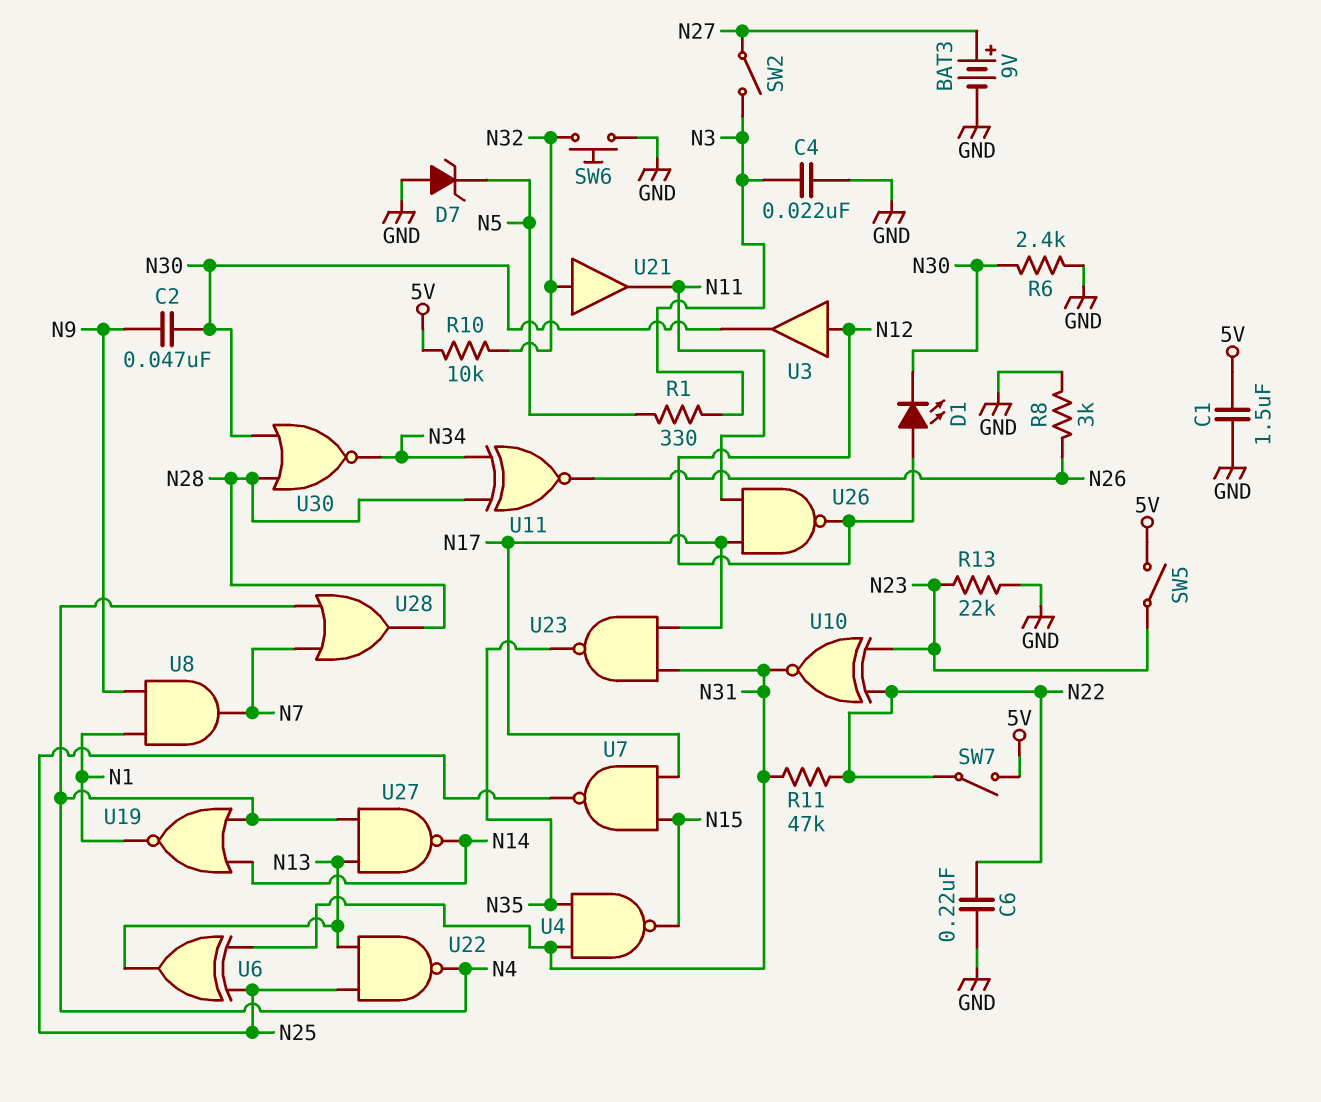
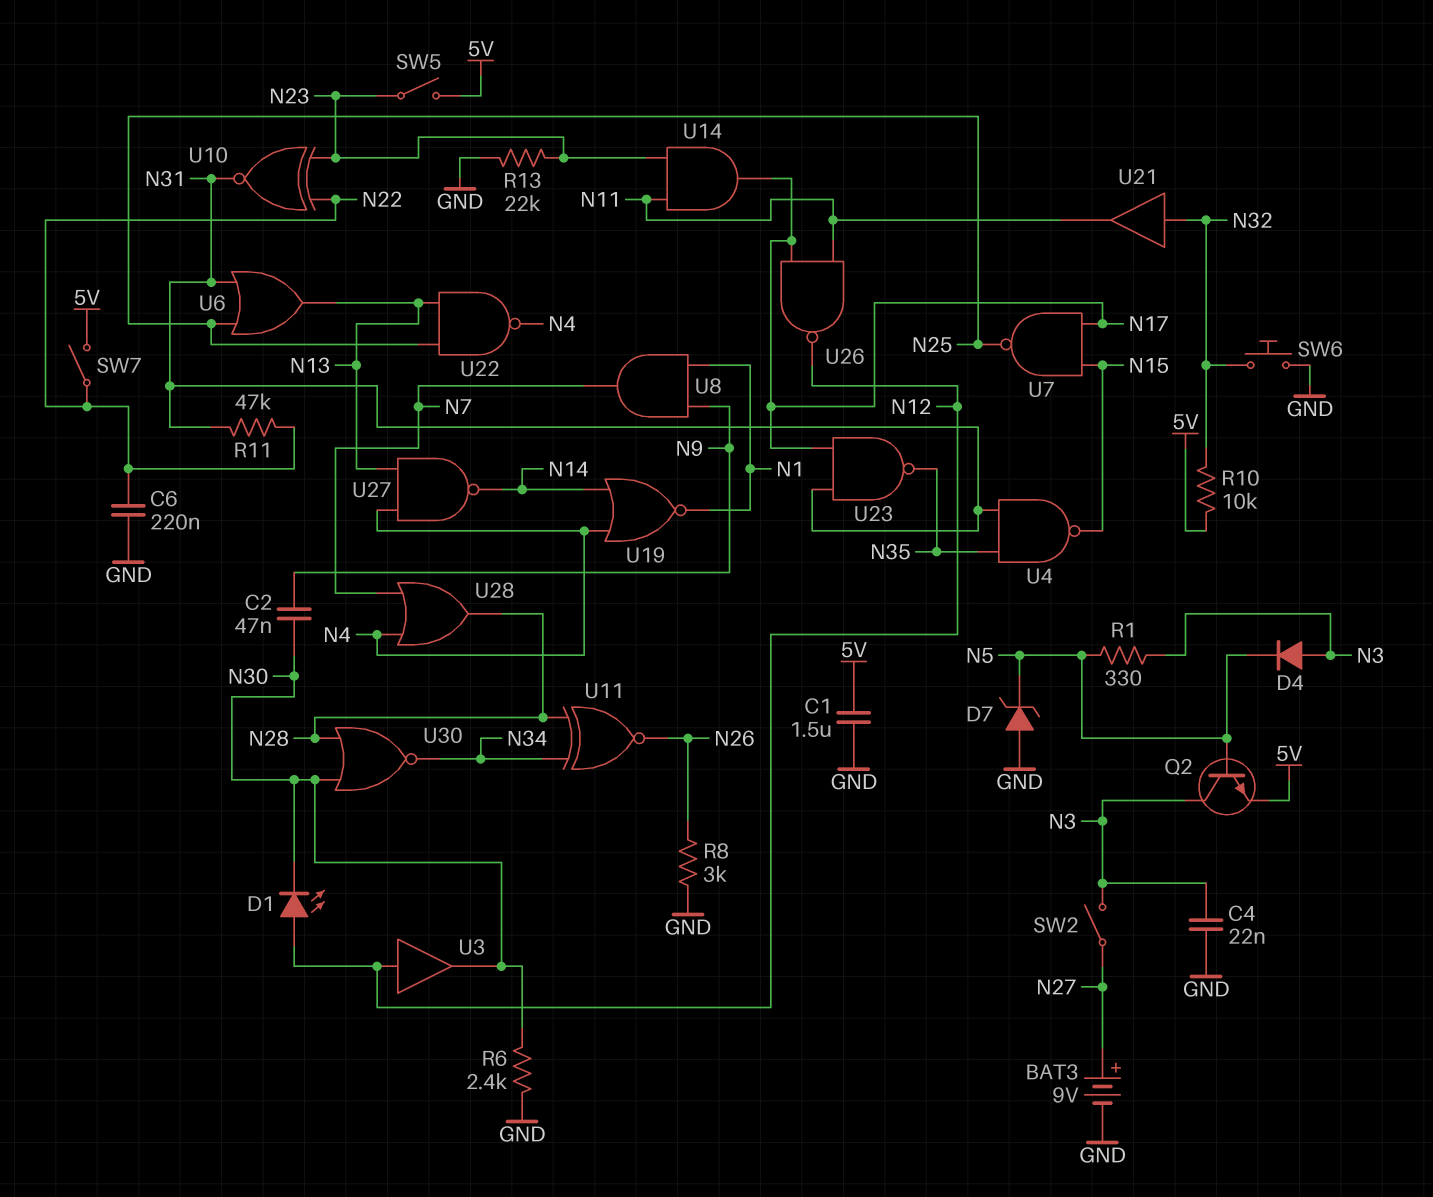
D4: none -> diode (A N3, K N5)
Q2: none -> NPN (B N5, C N3, E 5V)
U6: XOR (in N25, in N31, out N13) -> OR (in N25, in N31, out N13)
U14: none -> AND (in N11, in N23, out N17)

